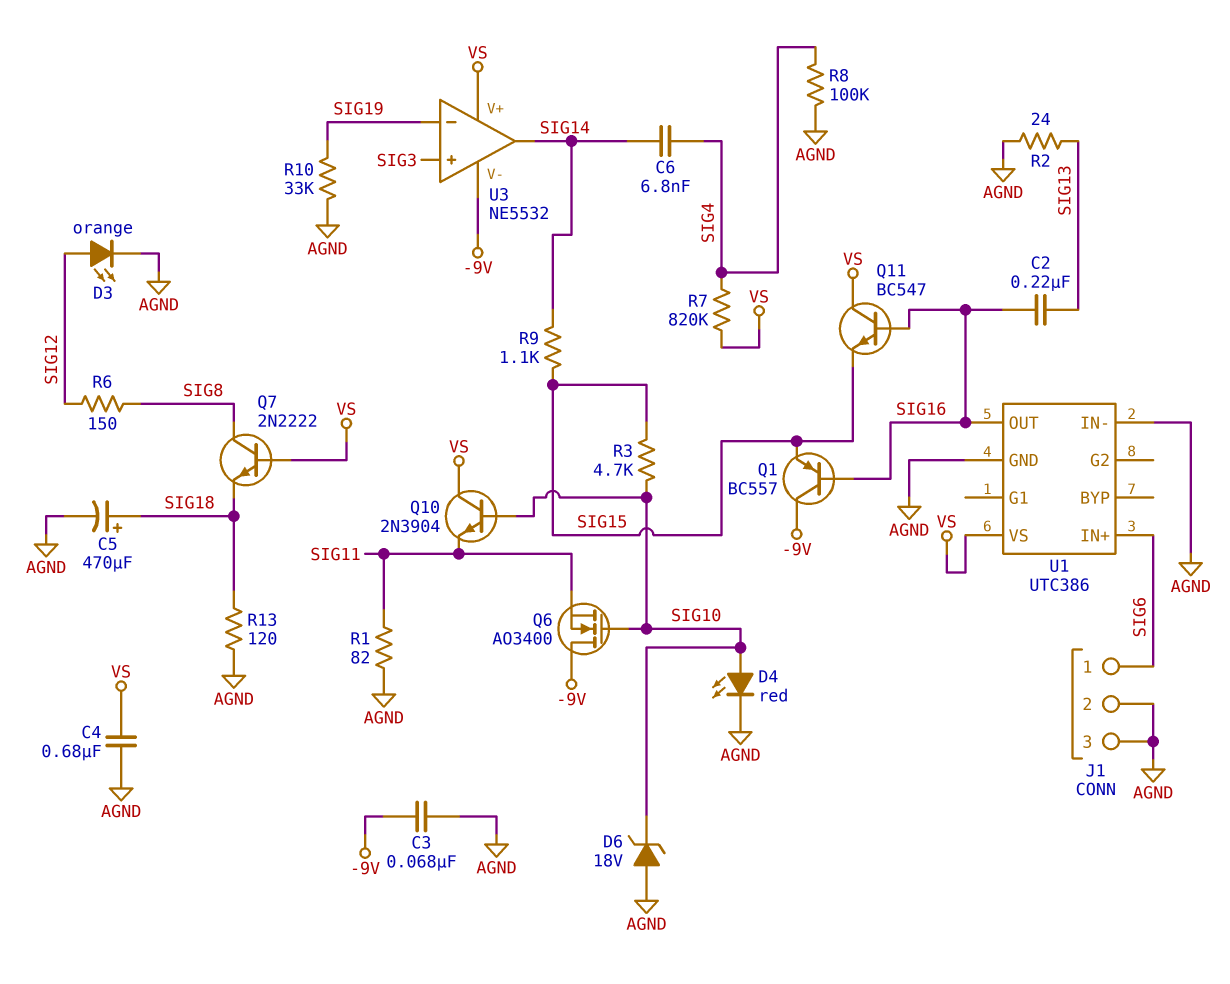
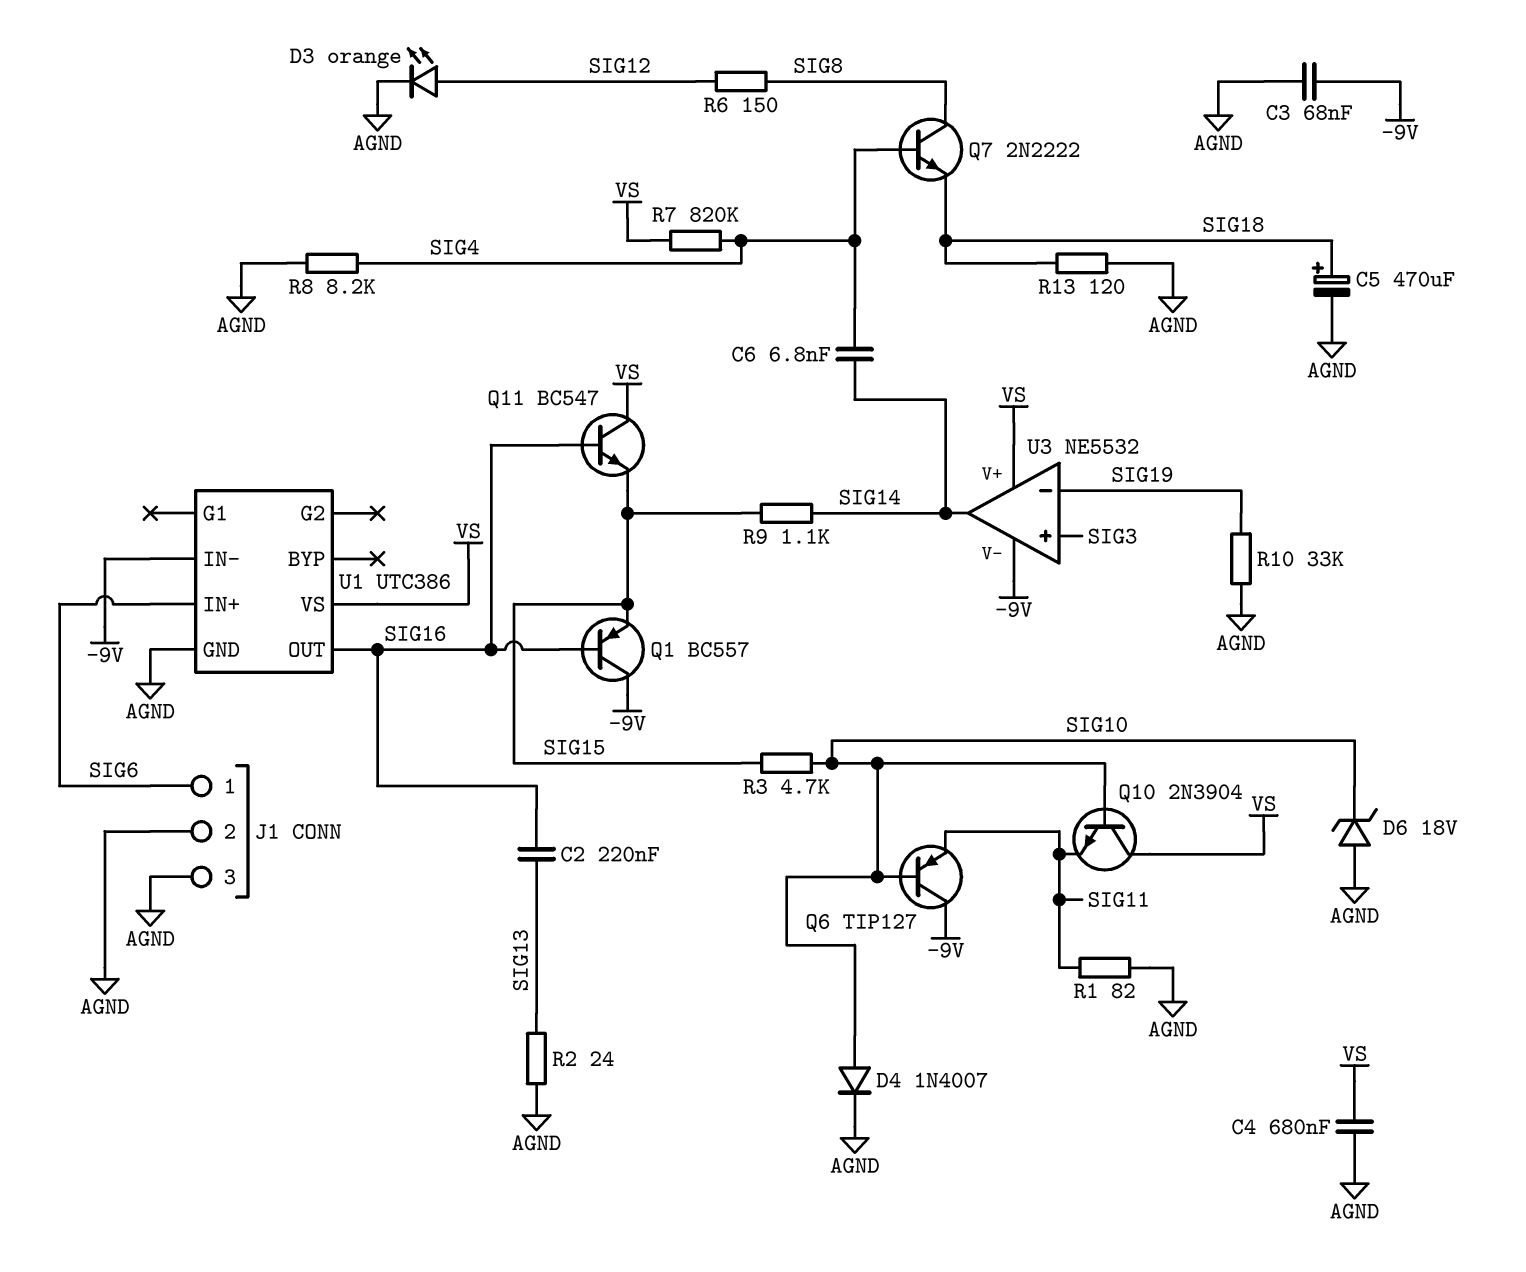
D4: LED red (A SIG10, K AGND) -> diode 1N4007 (A SIG10, K AGND)
Q6: NMOS AO3400 (G SIG10, D -9V, S SIG11) -> PNP TIP127 (B SIG10, C -9V, E SIG11)
Q7: NPN 2N2222 (B VS, C SIG8, E SIG18) -> NPN 2N2222 (B SIG4, C SIG8, E SIG18)
R8: 100k (AGND, SIG4) -> 8.2k (AGND, SIG4)
U1 pin IN-: AGND -> -9V

